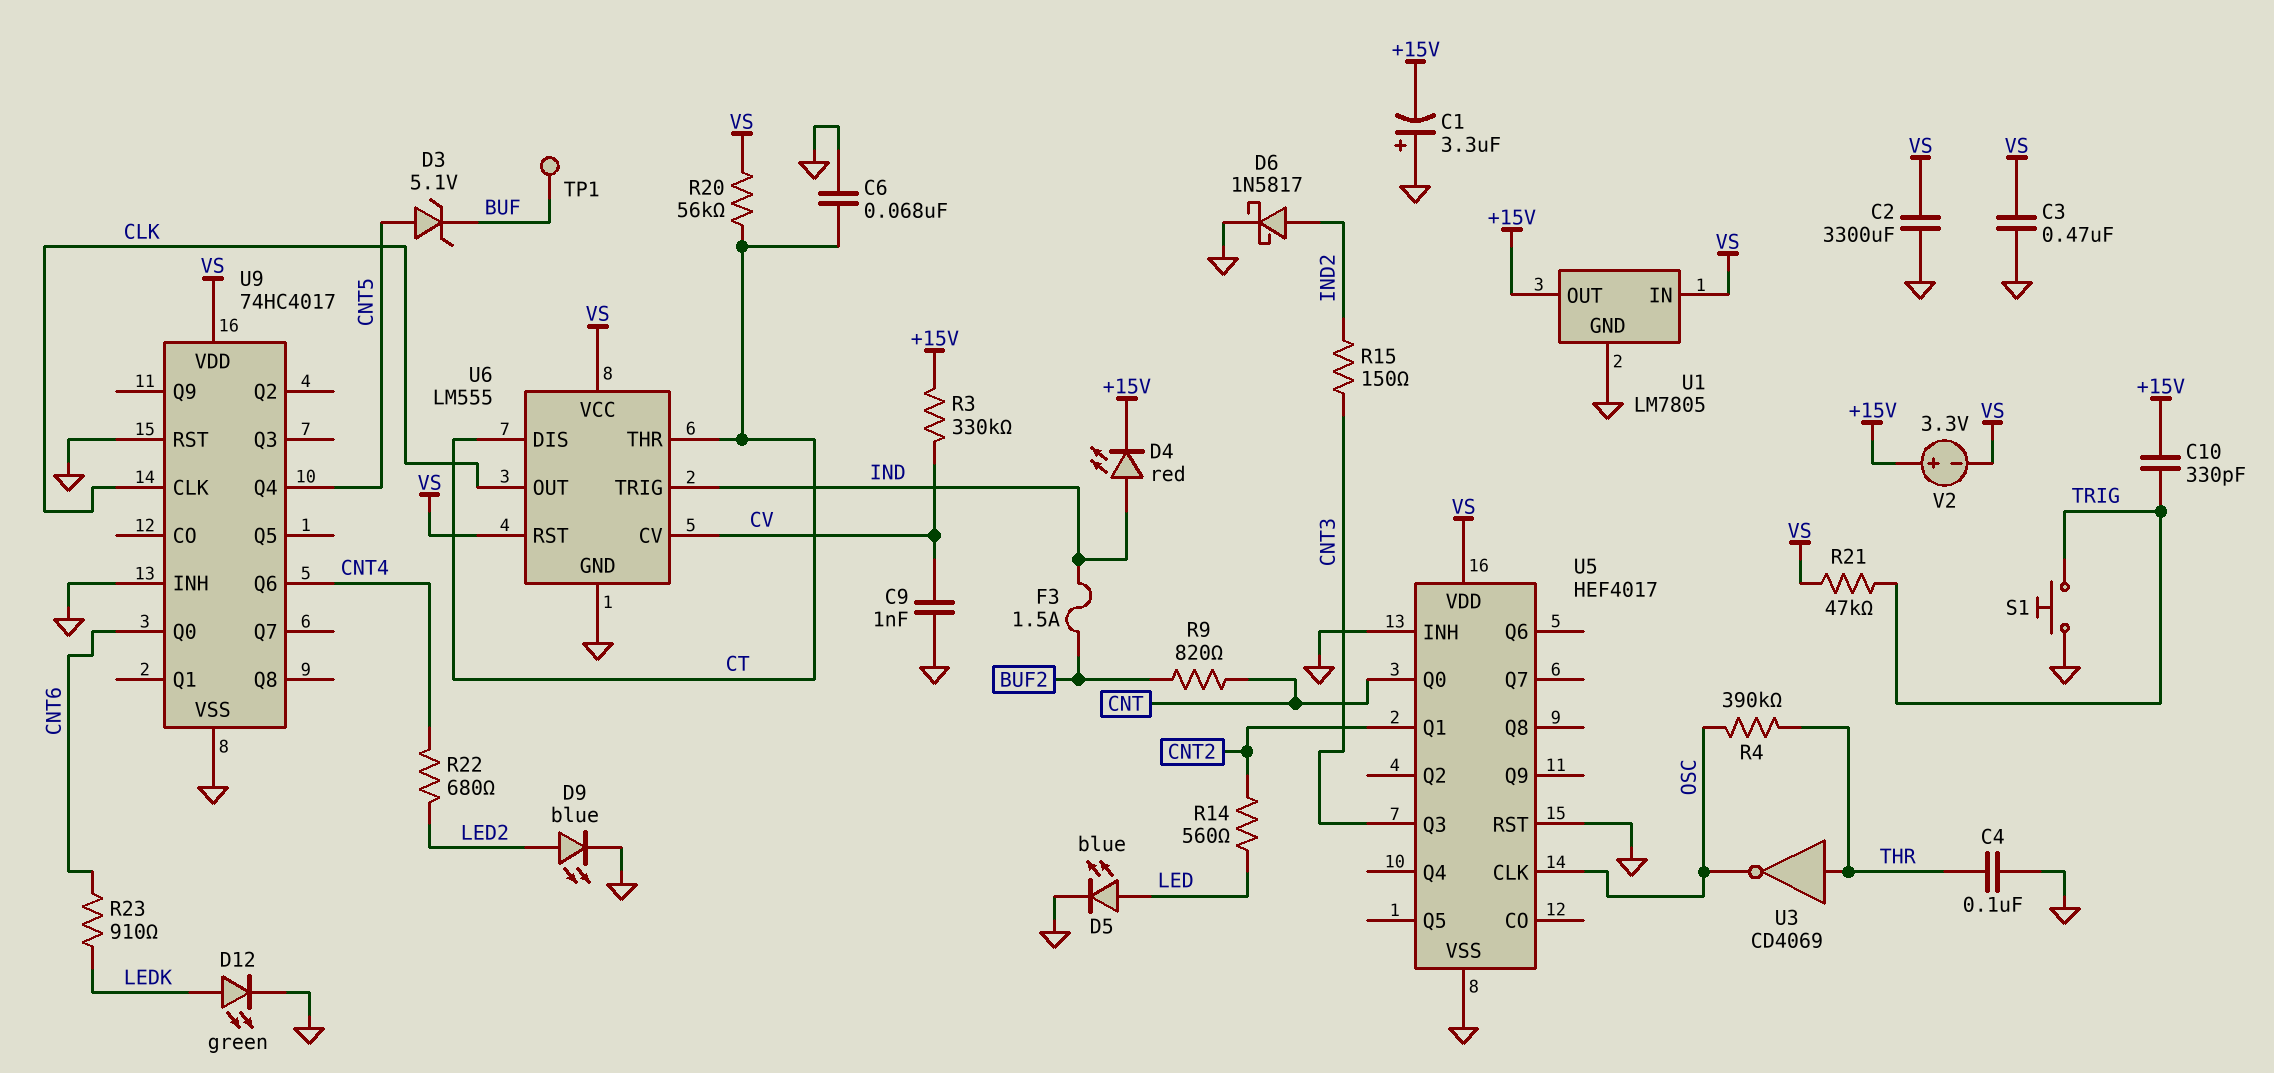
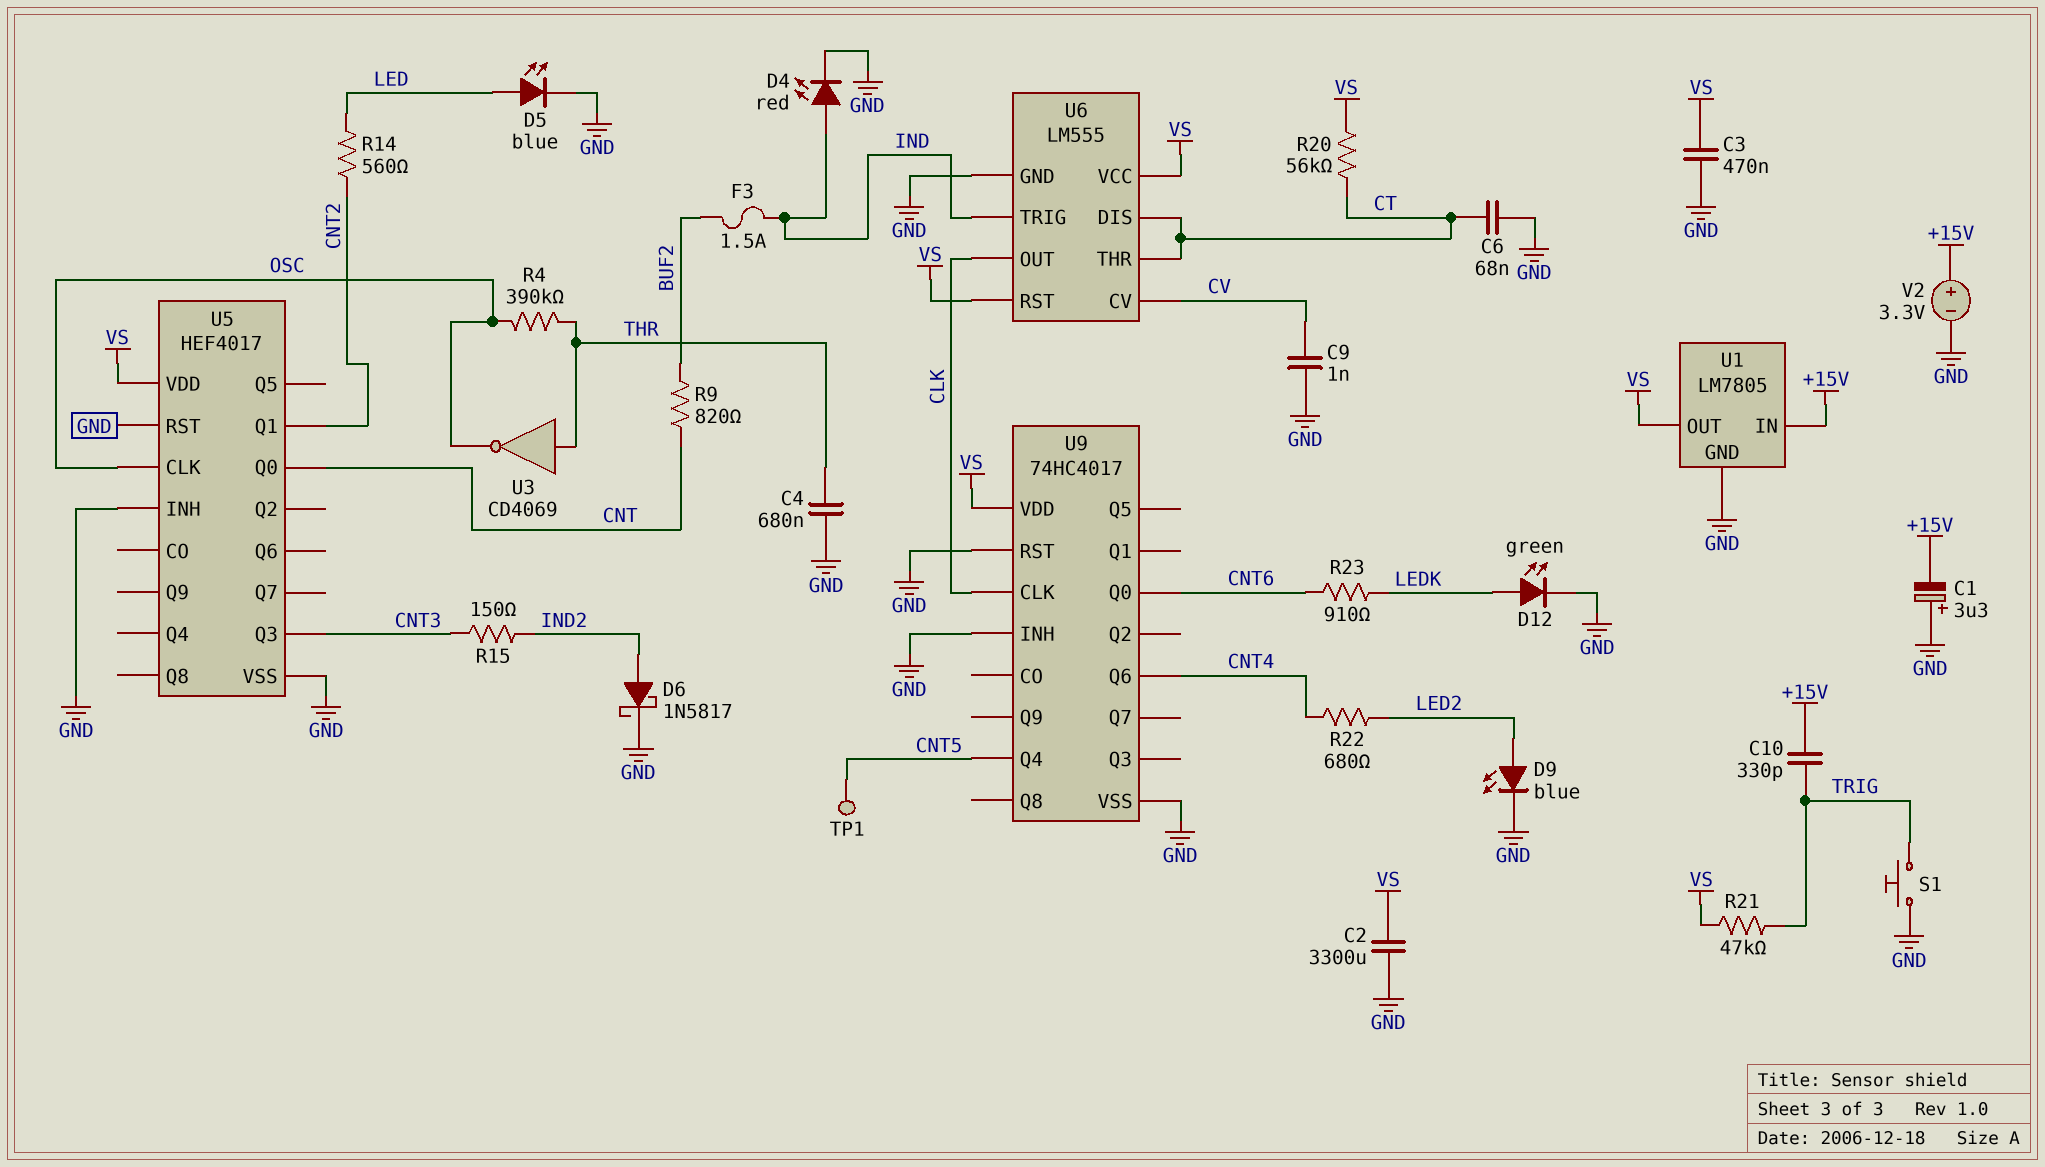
C4: 100nF (GND, THR) -> 680nF (GND, THR)
D3: zener 5.1V (A CNT5, K BUF) -> none
D4: LED red (A IND, K +15V) -> LED red (A IND, K GND)
R3: 330k (+15V, CV) -> none
TP1: test point (BUF) -> test point (CNT5)
U1 pin IN: VS -> +15V
U1 pin OUT: +15V -> VS
V2: 3.3V (plus +15V, minus VS) -> 3.3V (plus +15V, minus GND)

